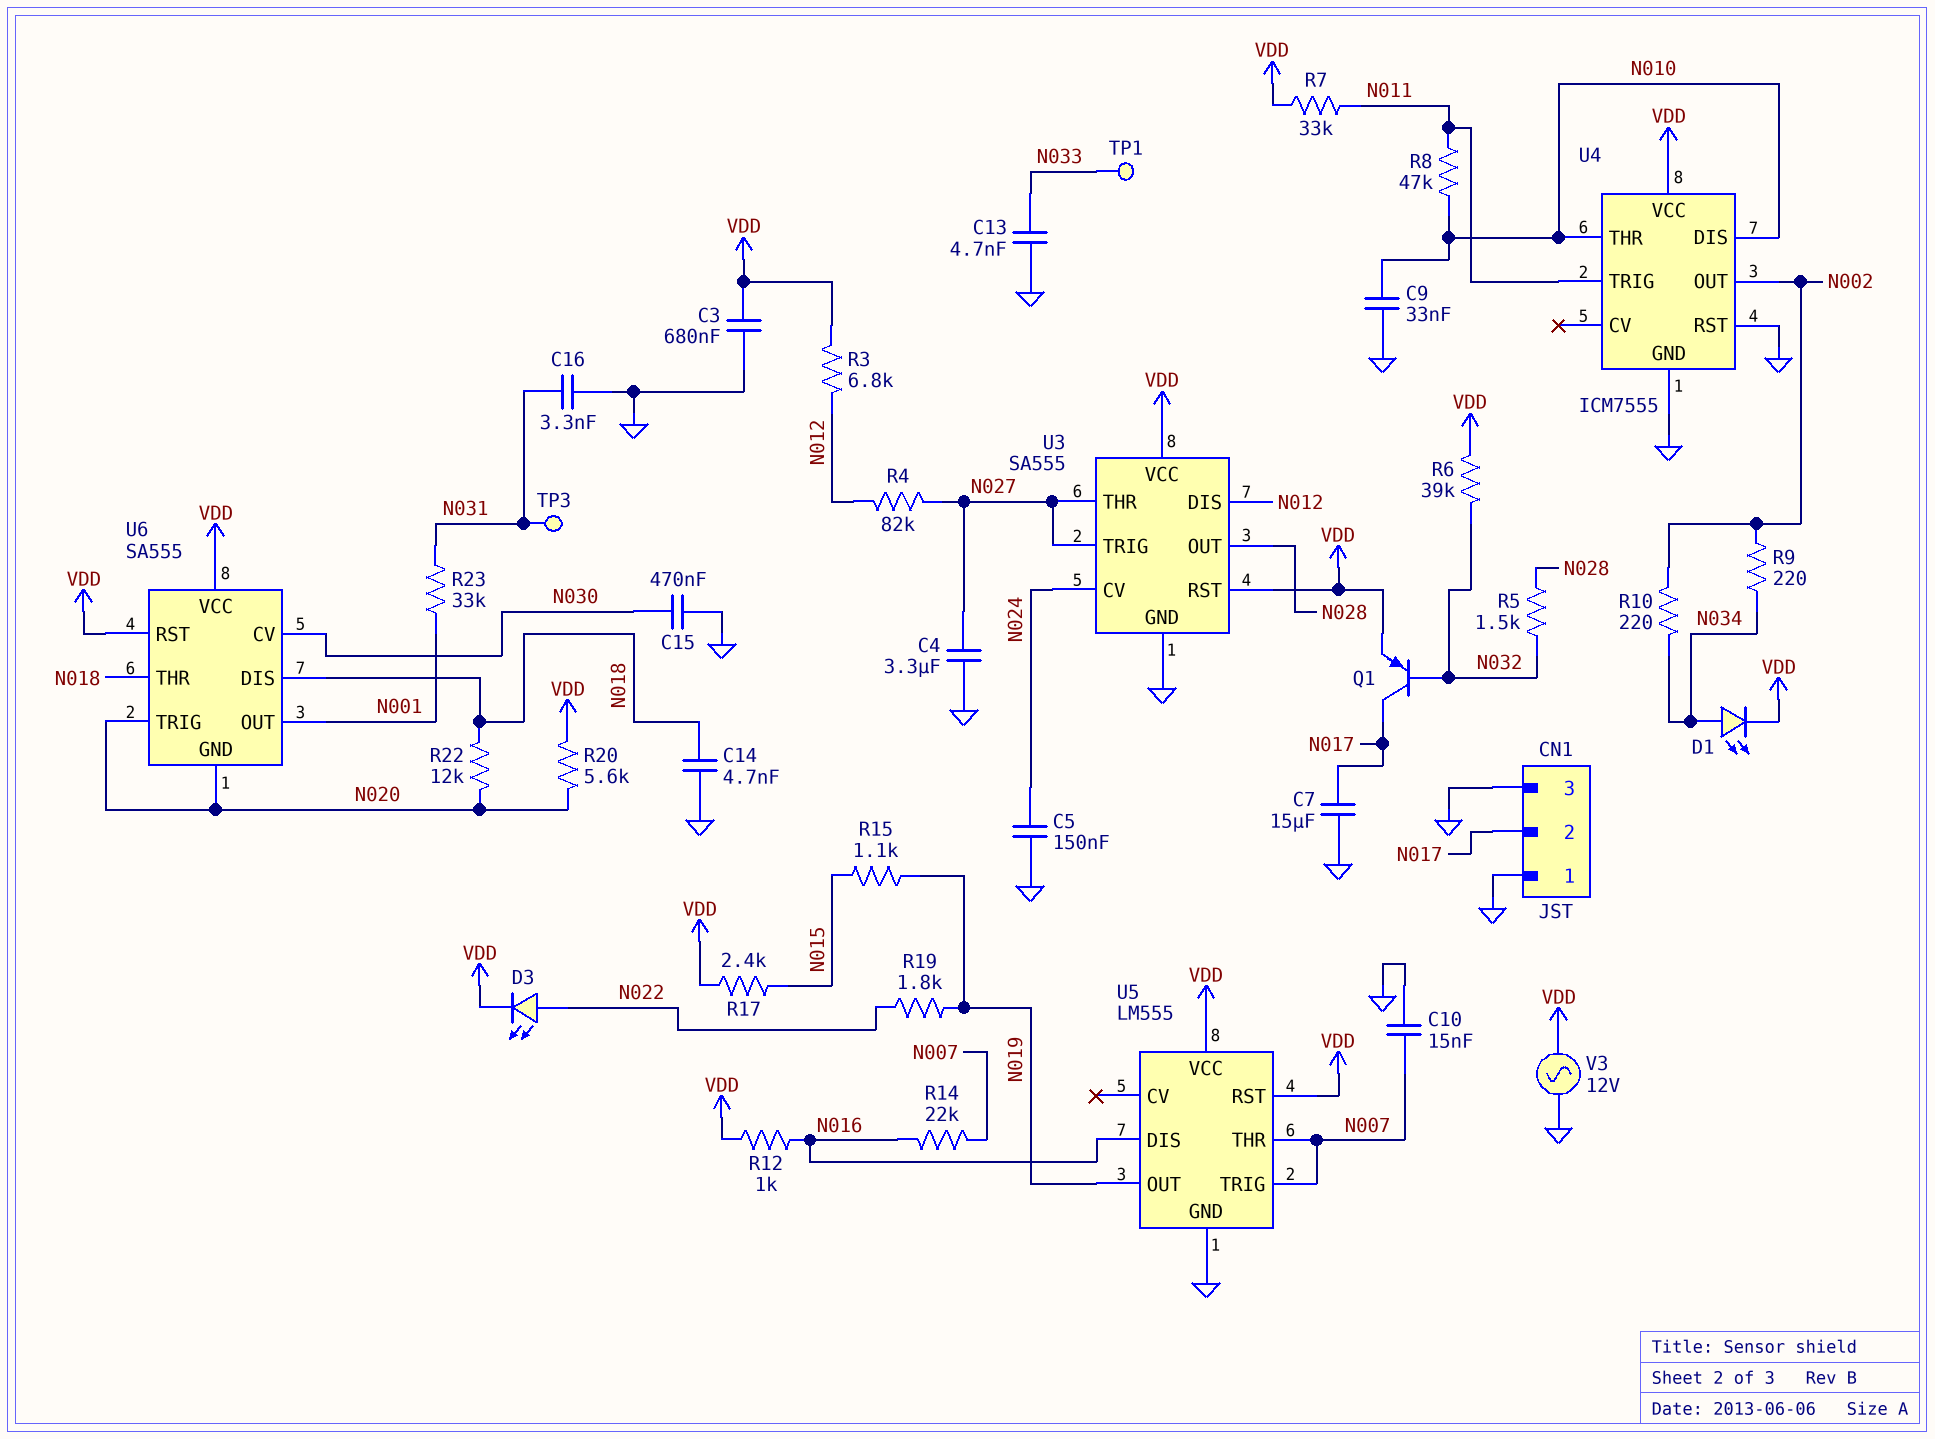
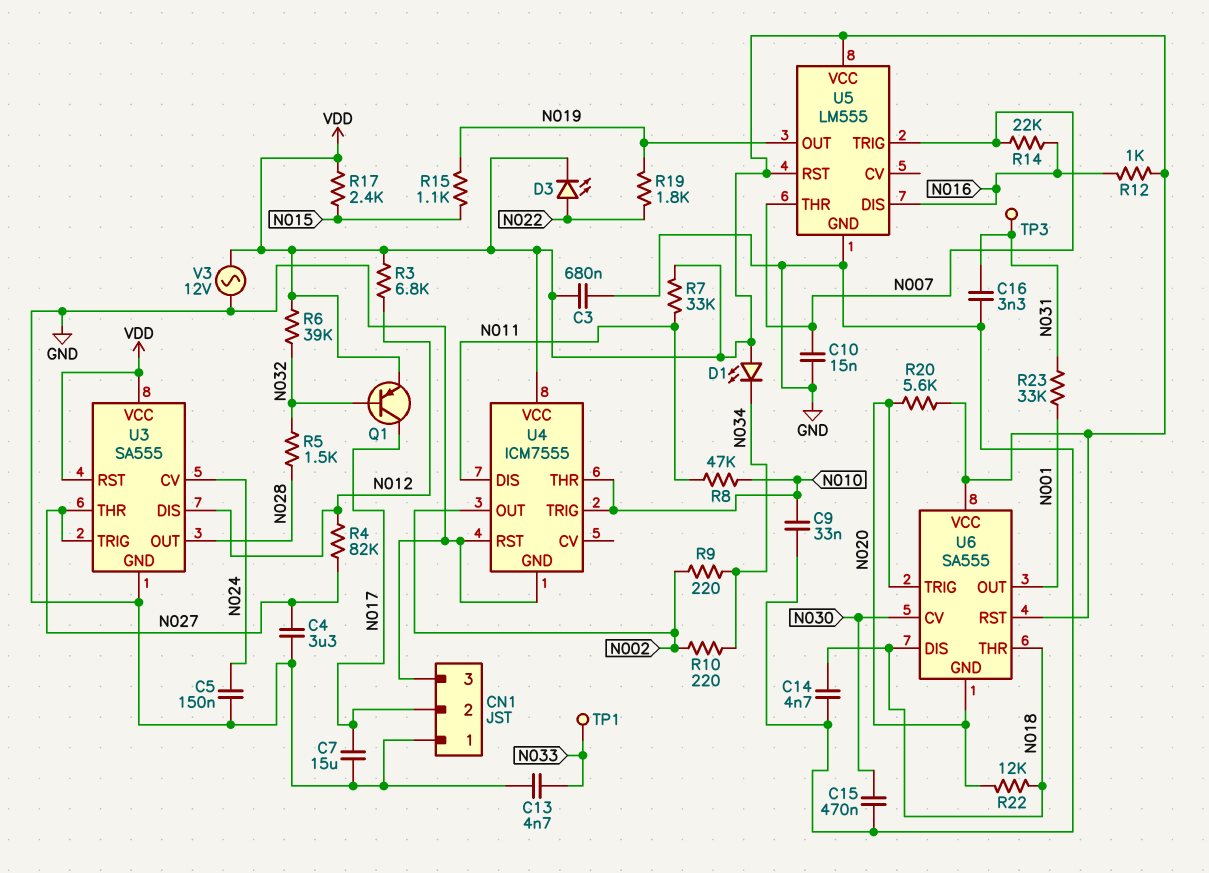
D1: LED (A N034, K VDD) -> LED (A VDD, K N034)
U4 pin DIS: N010 -> N011
U4 pin TRIG: N011 -> N010

